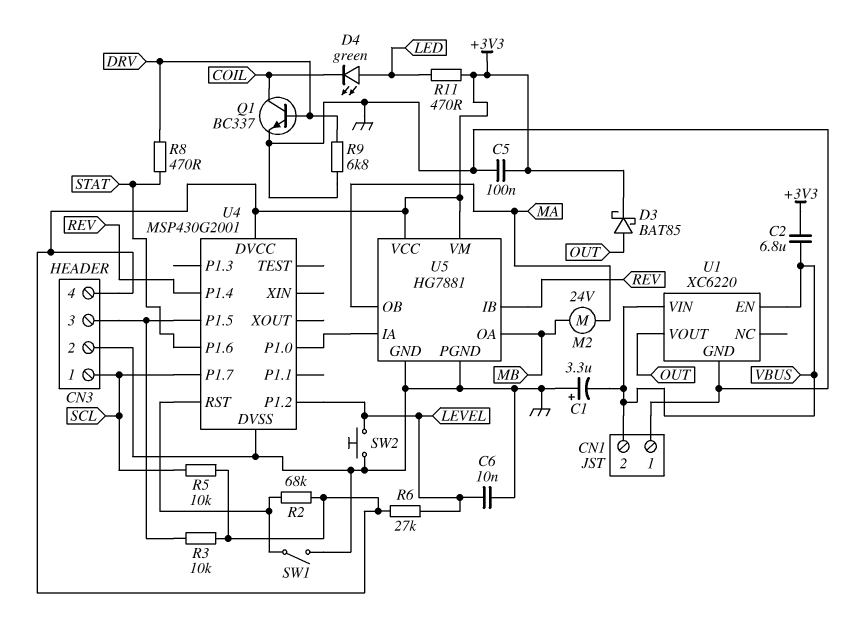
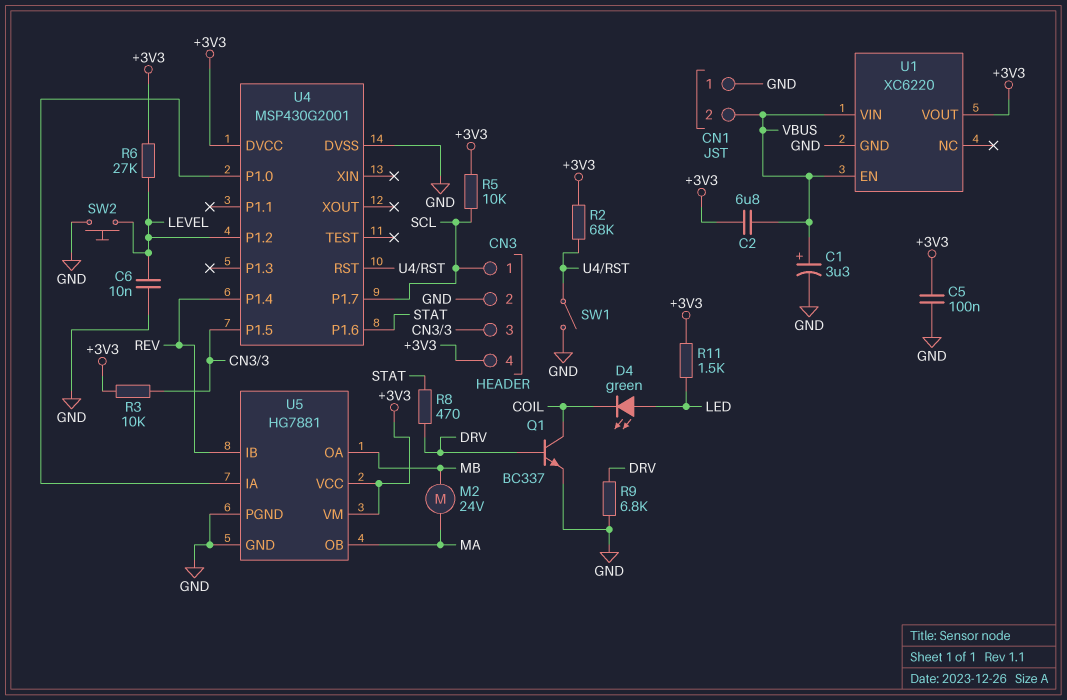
C1: 3.3uF (plus GND, minus VBUS) -> 3.3uF (plus VBUS, minus GND)
D3: schottky BAT85 (A OUT, K +3V3) -> none
R11: 470 (+3V3, LED) -> 1.5k (+3V3, LED)
U1 pin VOUT: OUT -> +3V3

